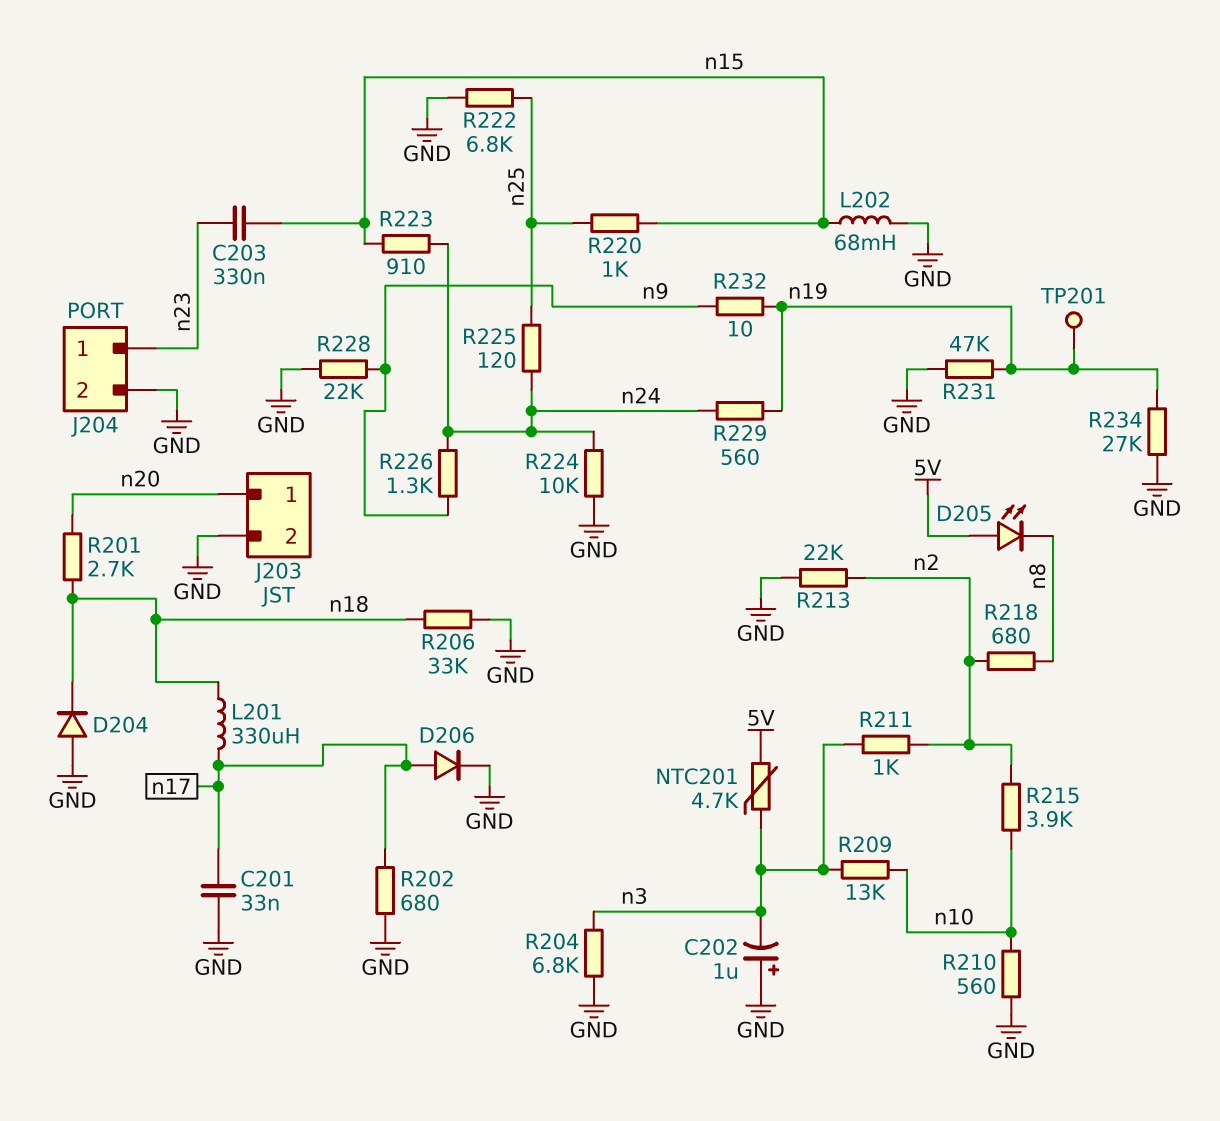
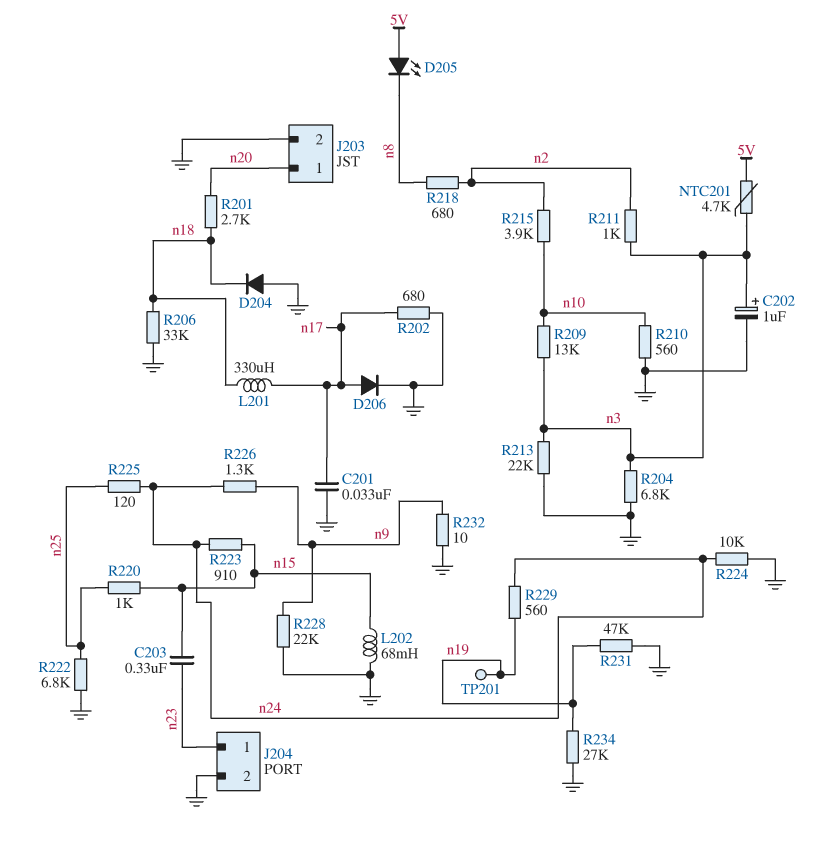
C202: 1uF (plus GND, minus n3) -> 1uF (plus n3, minus GND)
R213: 22k (GND, n2) -> 22k (GND, n3)
R232: 10 (n9, n19) -> 10 (GND, n9)

